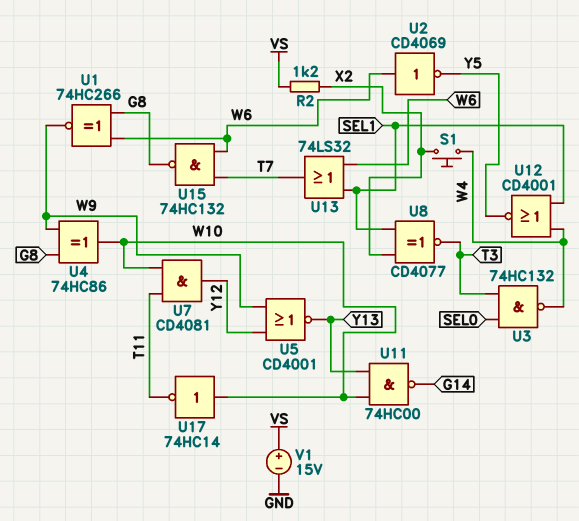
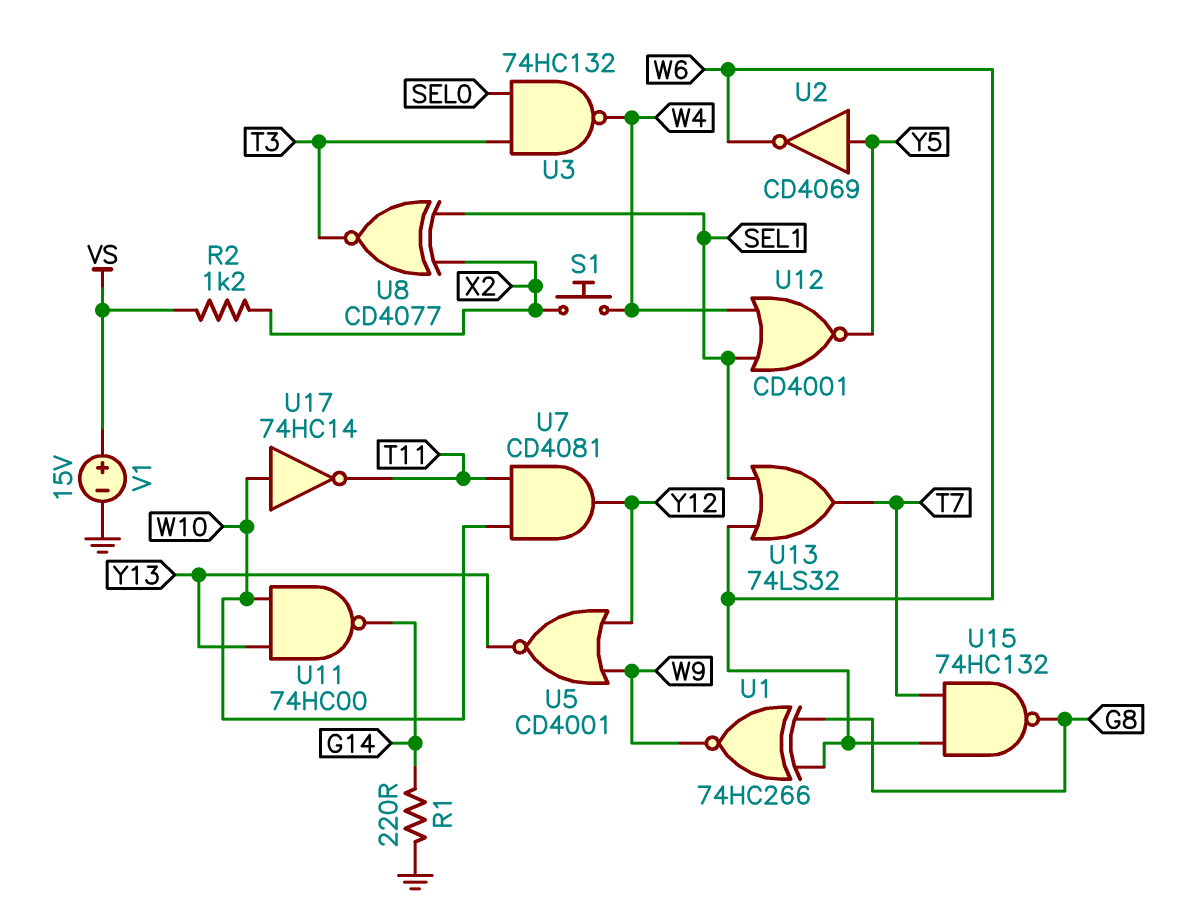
R1: none -> 220 (G14, GND)
U2: NOT CD4069 (in W6, out Y5) -> NOT CD4069 (in Y5, out W6)
U4: XOR 74HC86 (in G8, in W9, out W10) -> none

